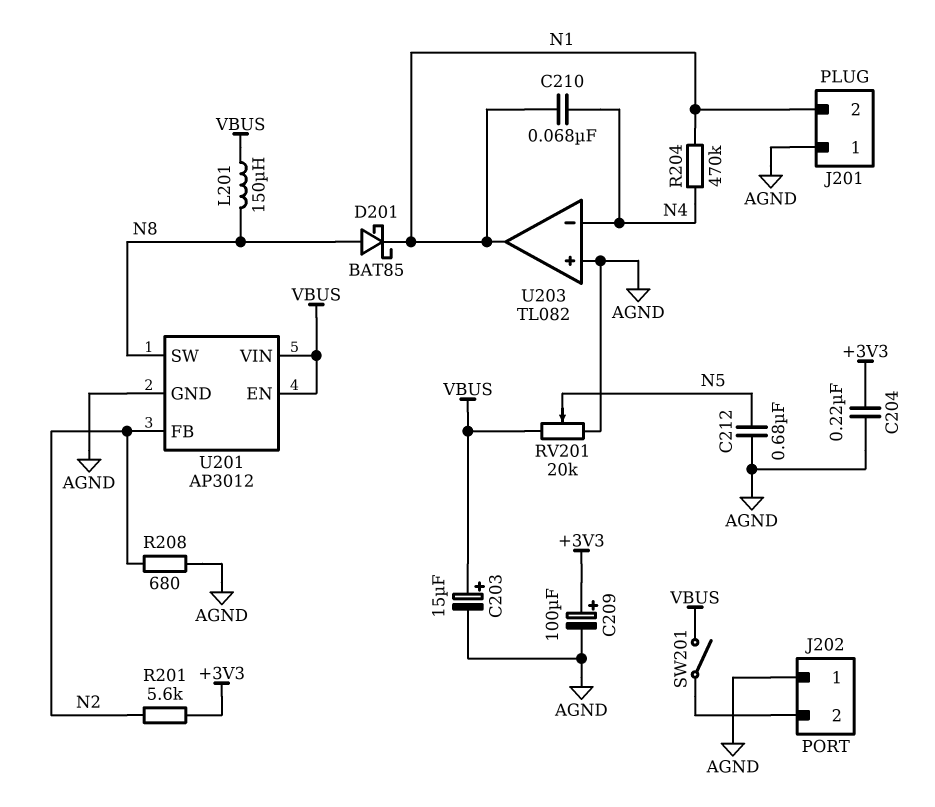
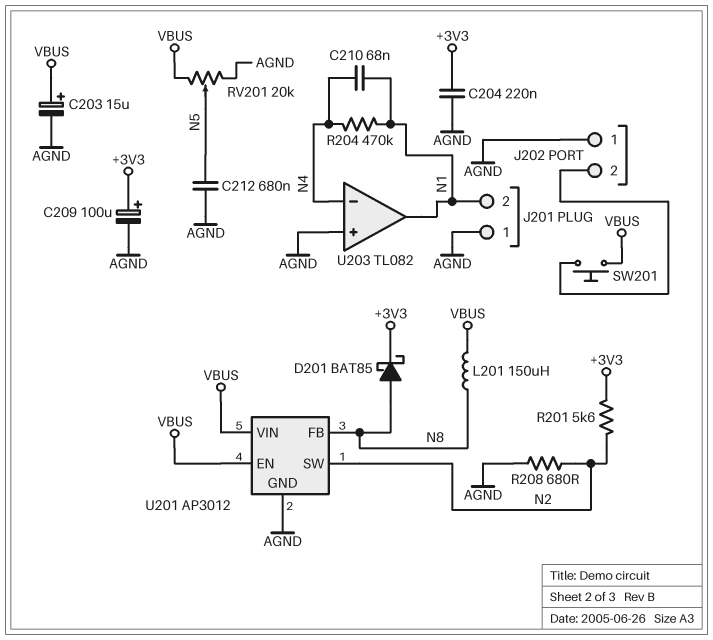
D201: schottky BAT85 (A N8, K N1) -> schottky BAT85 (A N8, K +3V3)
SW201: switch (J202/2, VBUS) -> button (J202/2, VBUS)
U201 pin FB: N2 -> N8
U201 pin SW: N8 -> N2

